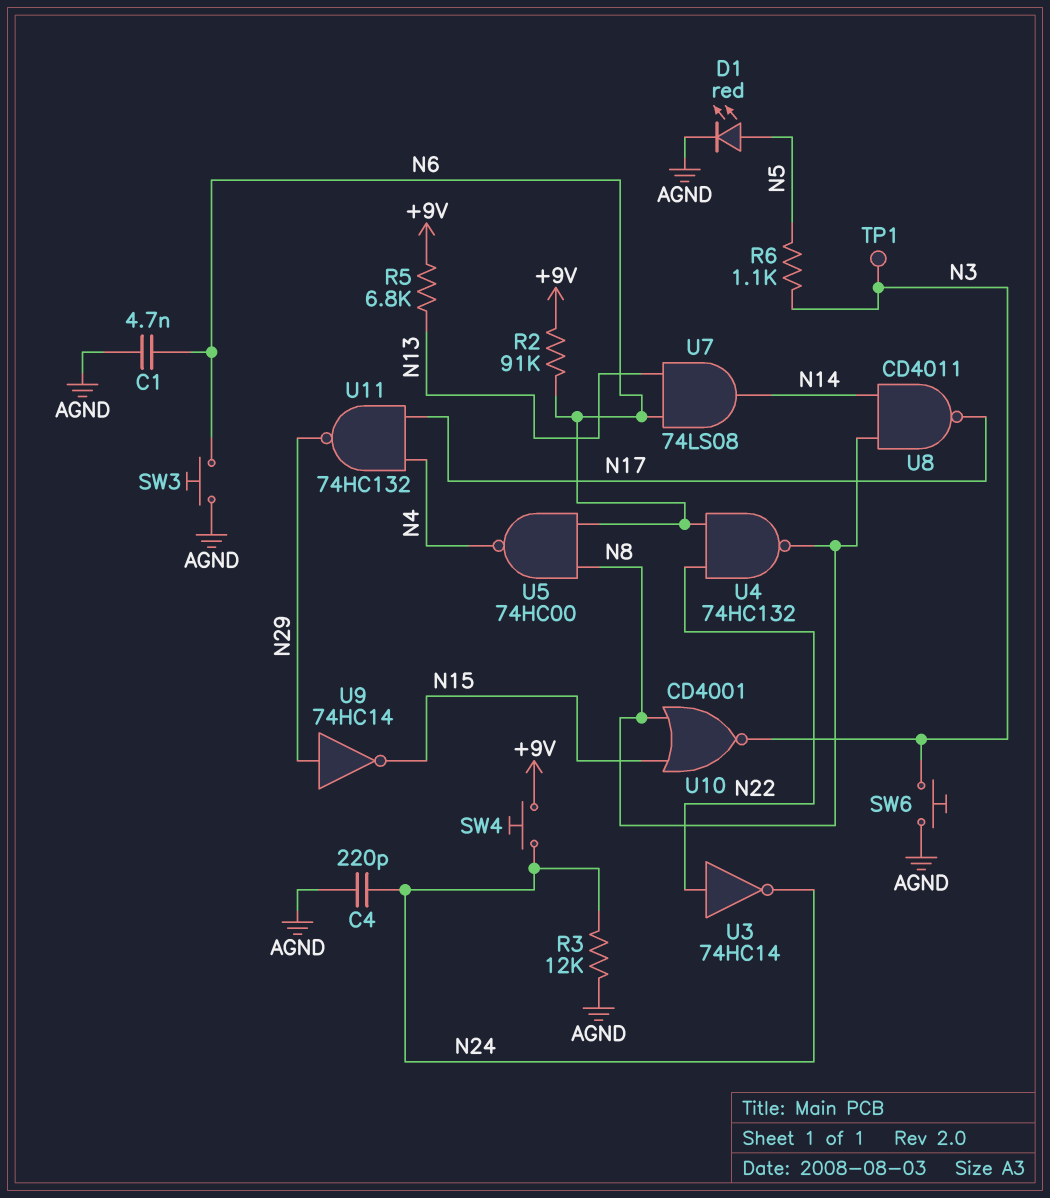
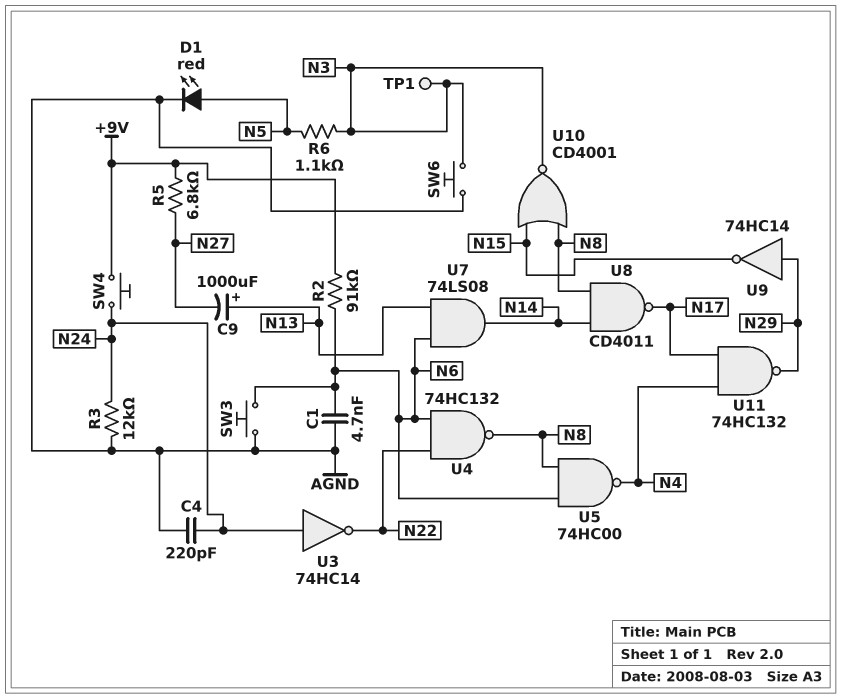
C9: none -> 1000uF (plus N13, minus N27)
R5: 6.8k (+9V, N13) -> 6.8k (+9V, N27)
U3: NOT 74HC14 (in N22, out N24) -> NOT 74HC14 (in N24, out N22)

